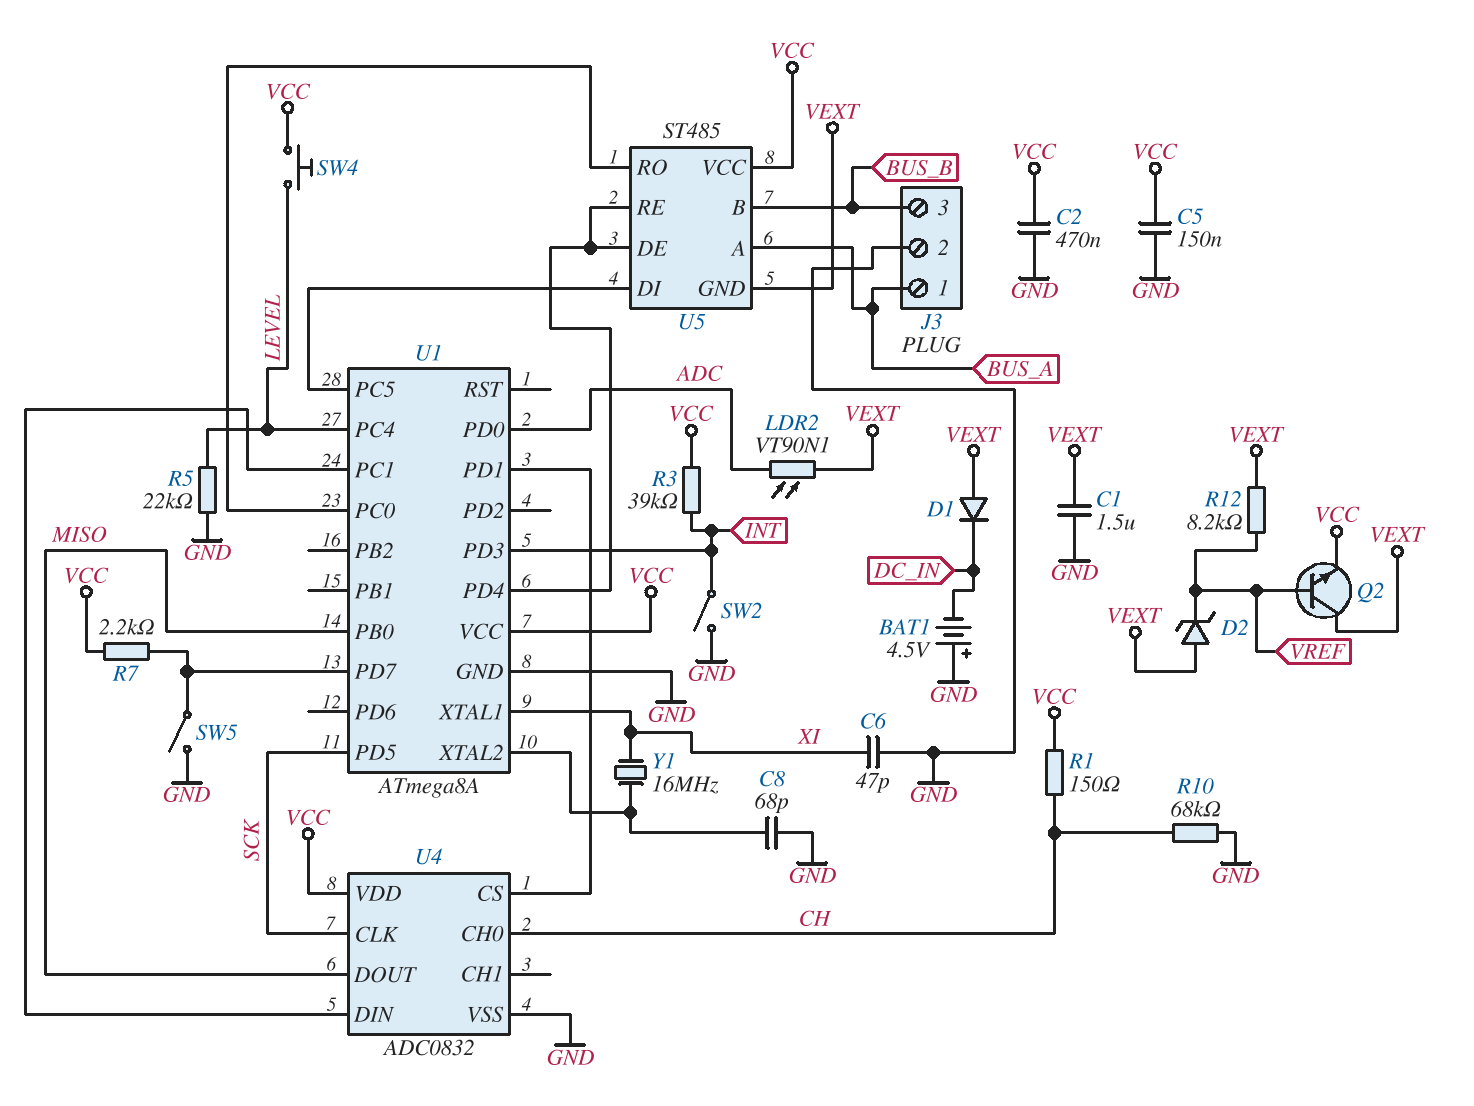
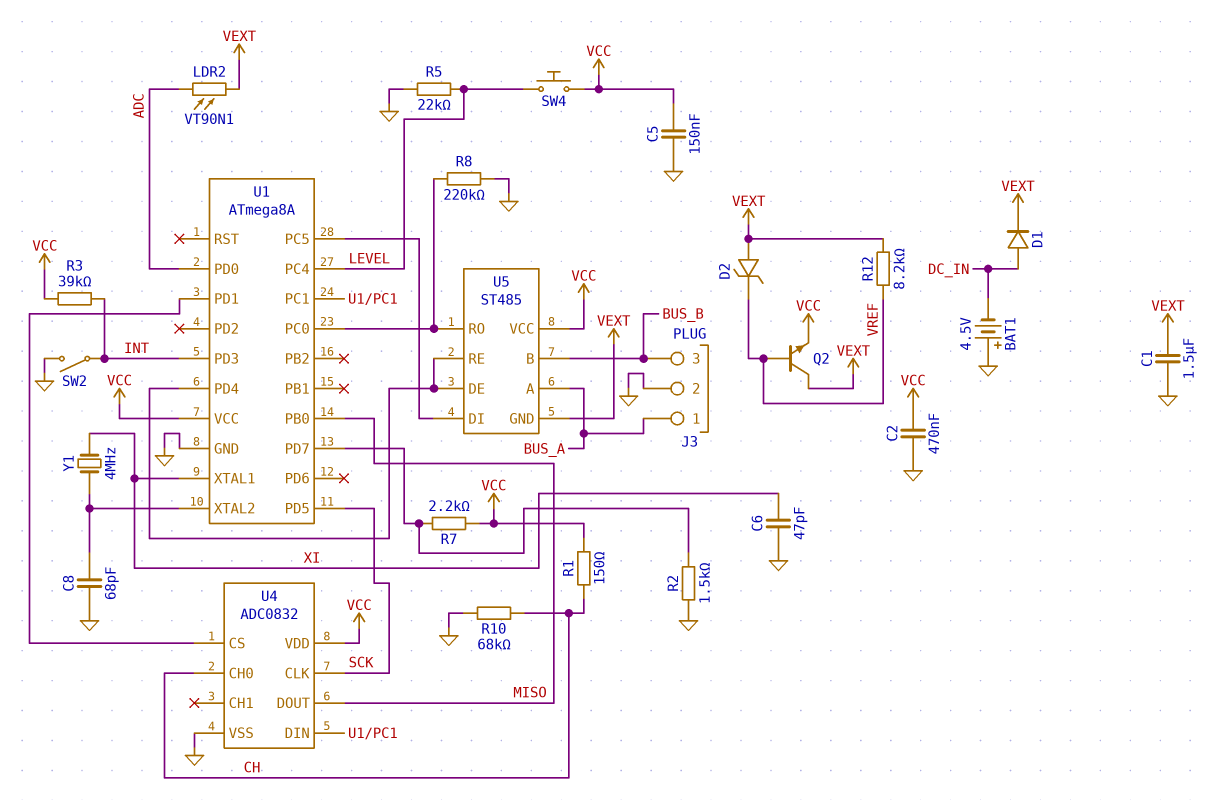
D1: diode (A VEXT, K DC_IN) -> diode (A DC_IN, K VEXT)
R2: none -> 1.5k (GND, U1/PD7)
R8: none -> 220k (GND, U1/PC0)
SW5: switch (GND, U1/PD7) -> none
Y1: 16MHz (U1/XTAL2, XI) -> 4MHz (U1/XTAL2, XI)

